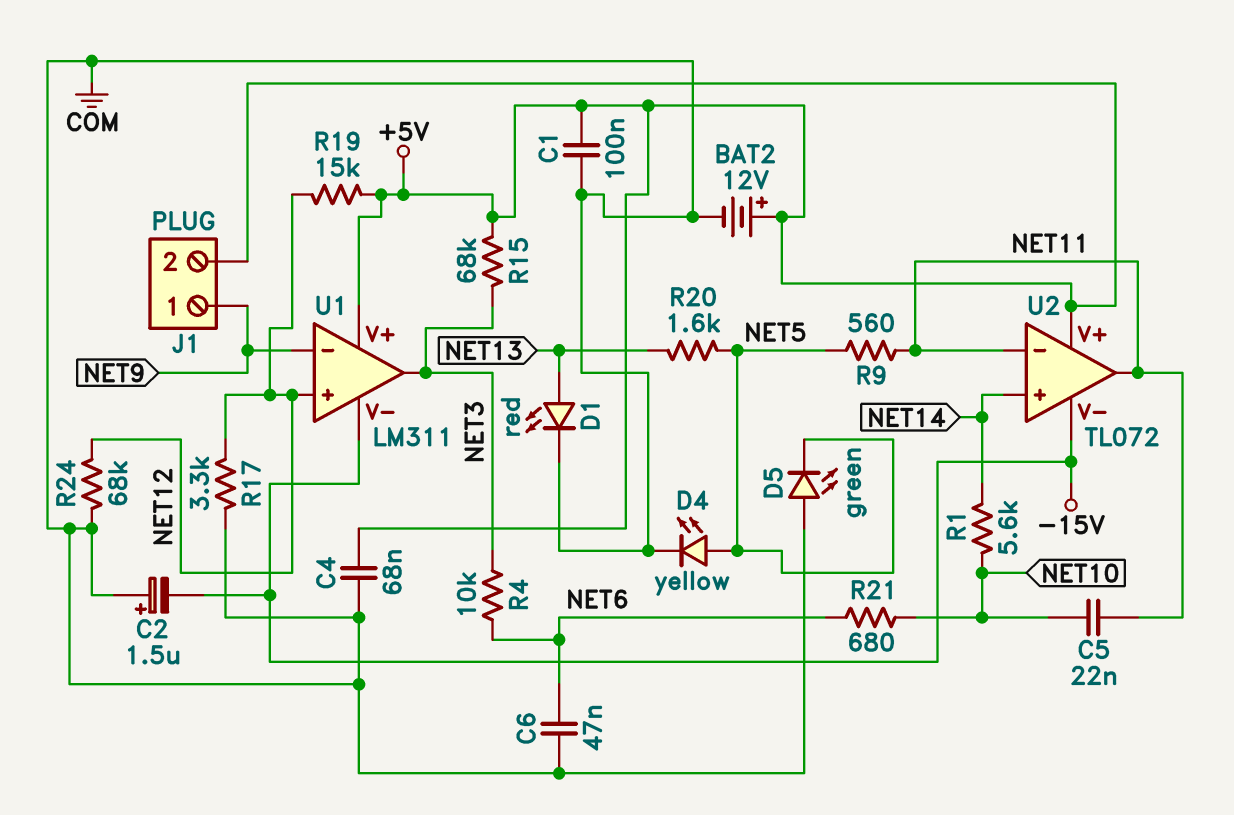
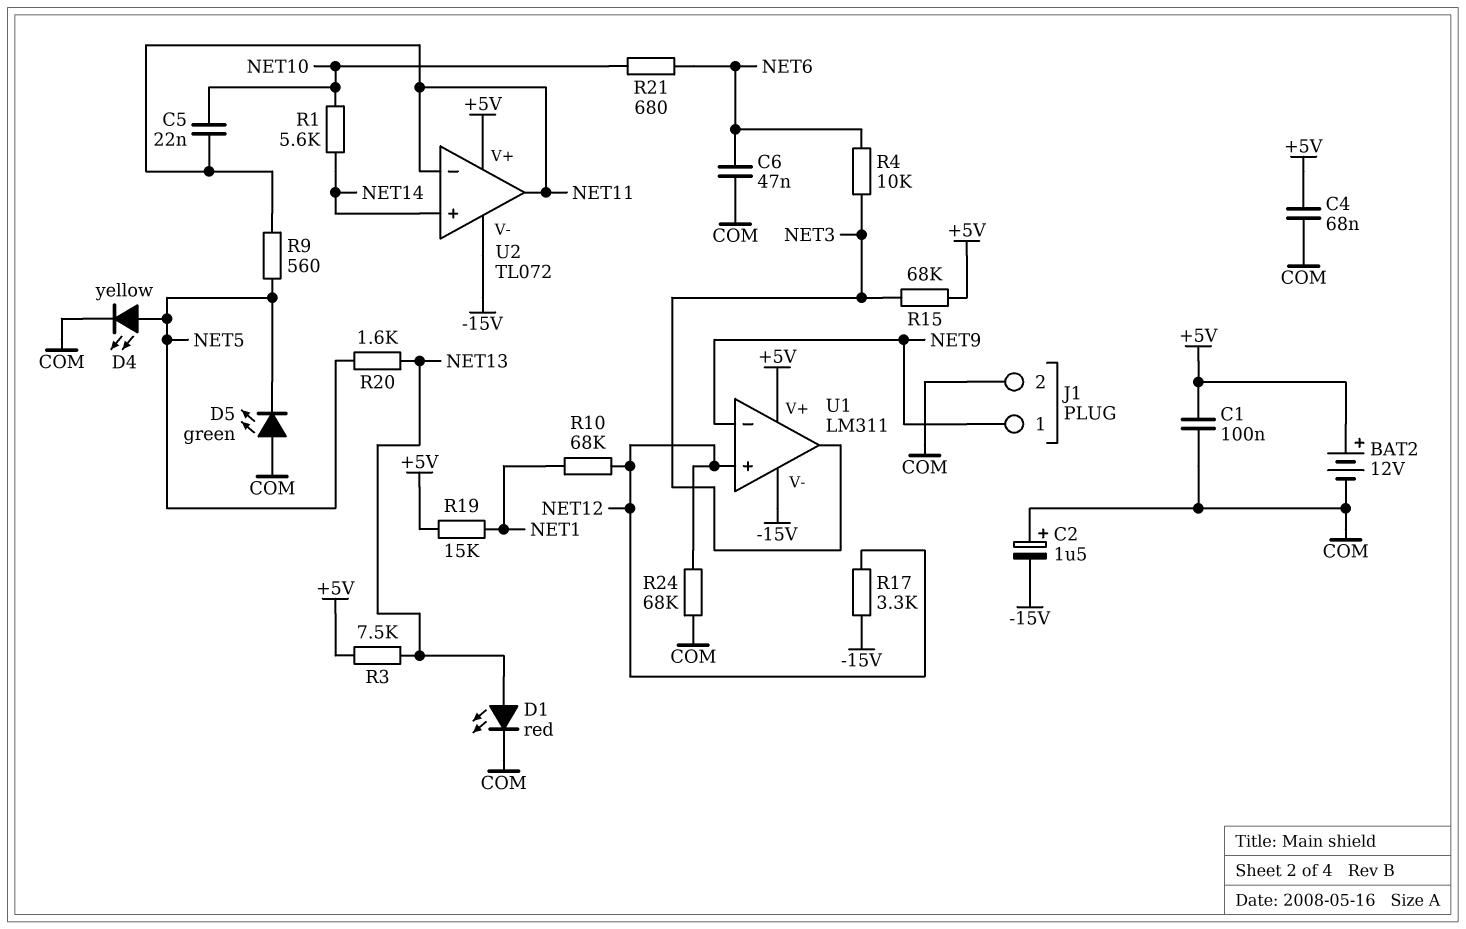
J1 pin 2: +5V -> COM
R3: none -> 7.5k (+5V, NET13)
R10: none -> 68k (NET1, NET12)
R17: 3.3k (COM, NET12) -> 3.3k (-15V, NET12)
R19: 15k (+5V, NET12) -> 15k (+5V, NET1)

